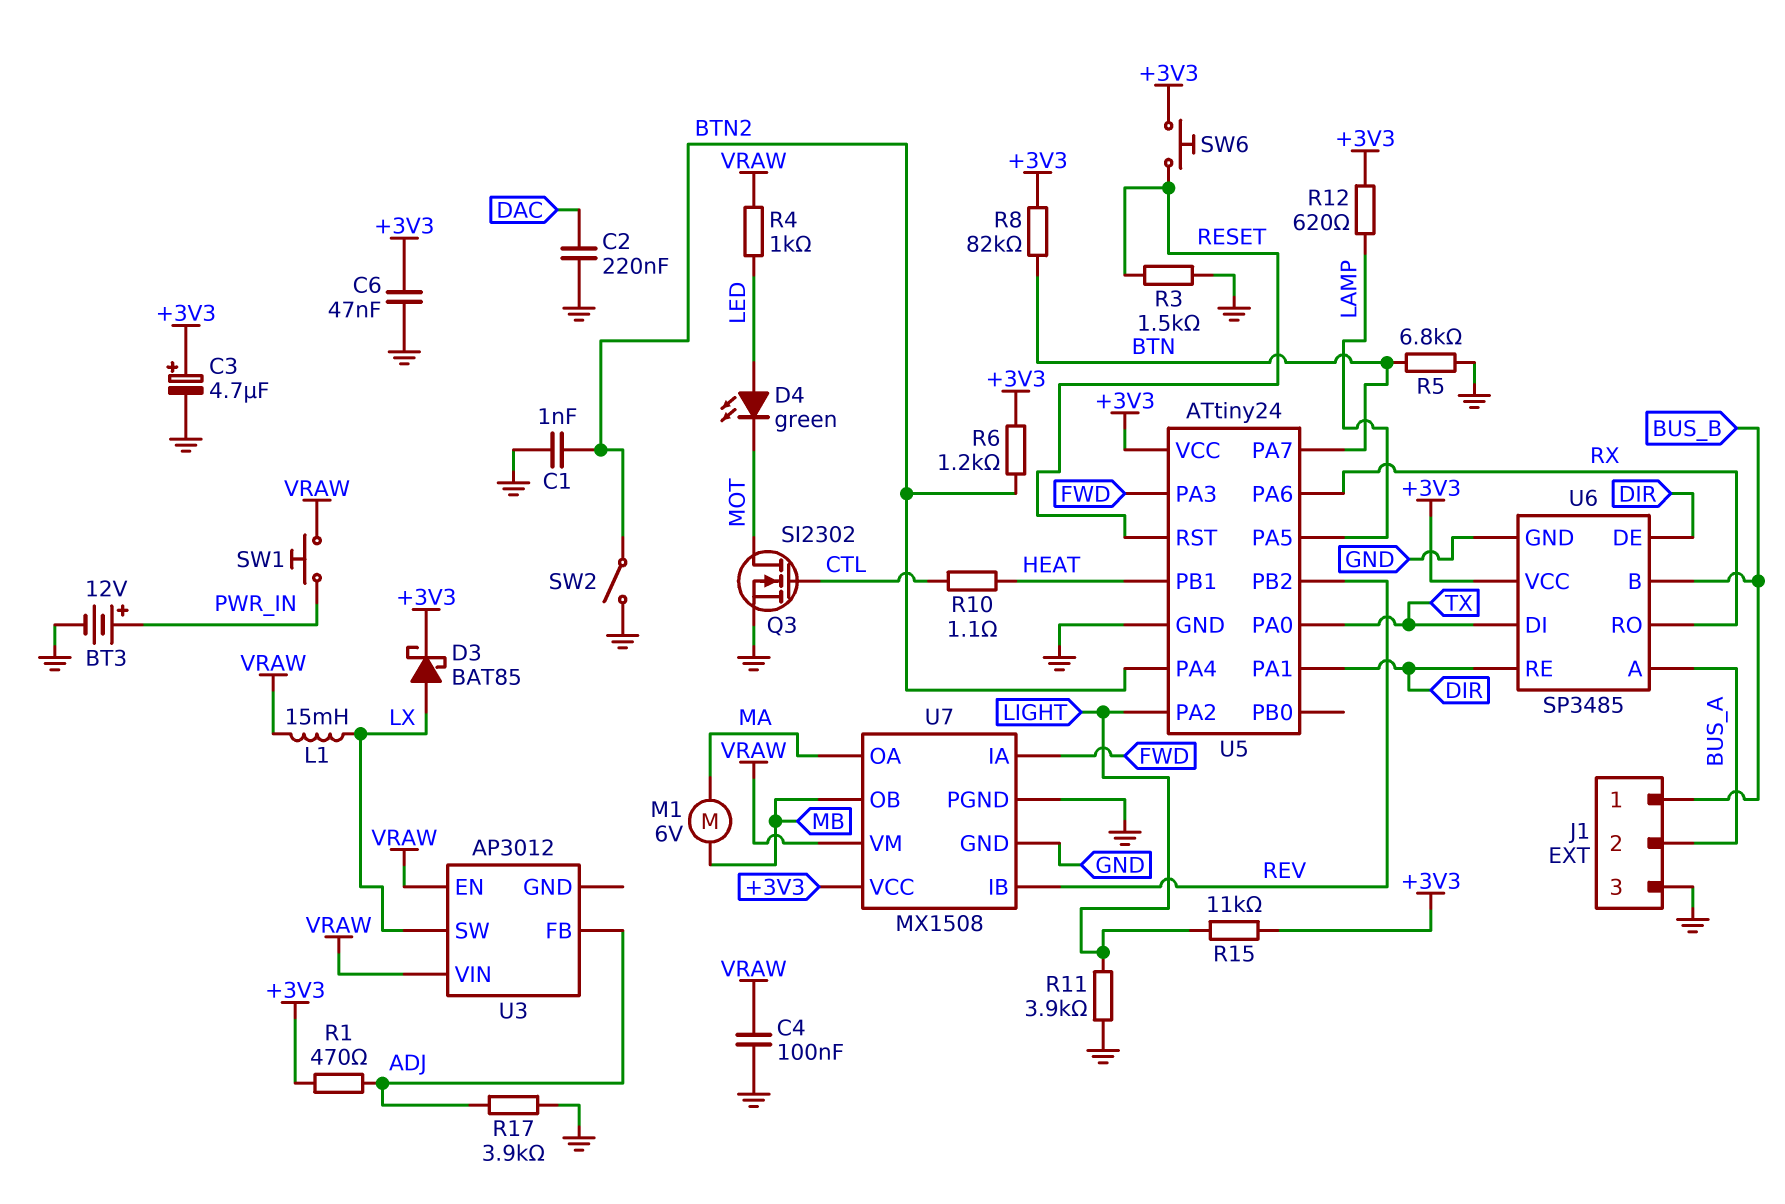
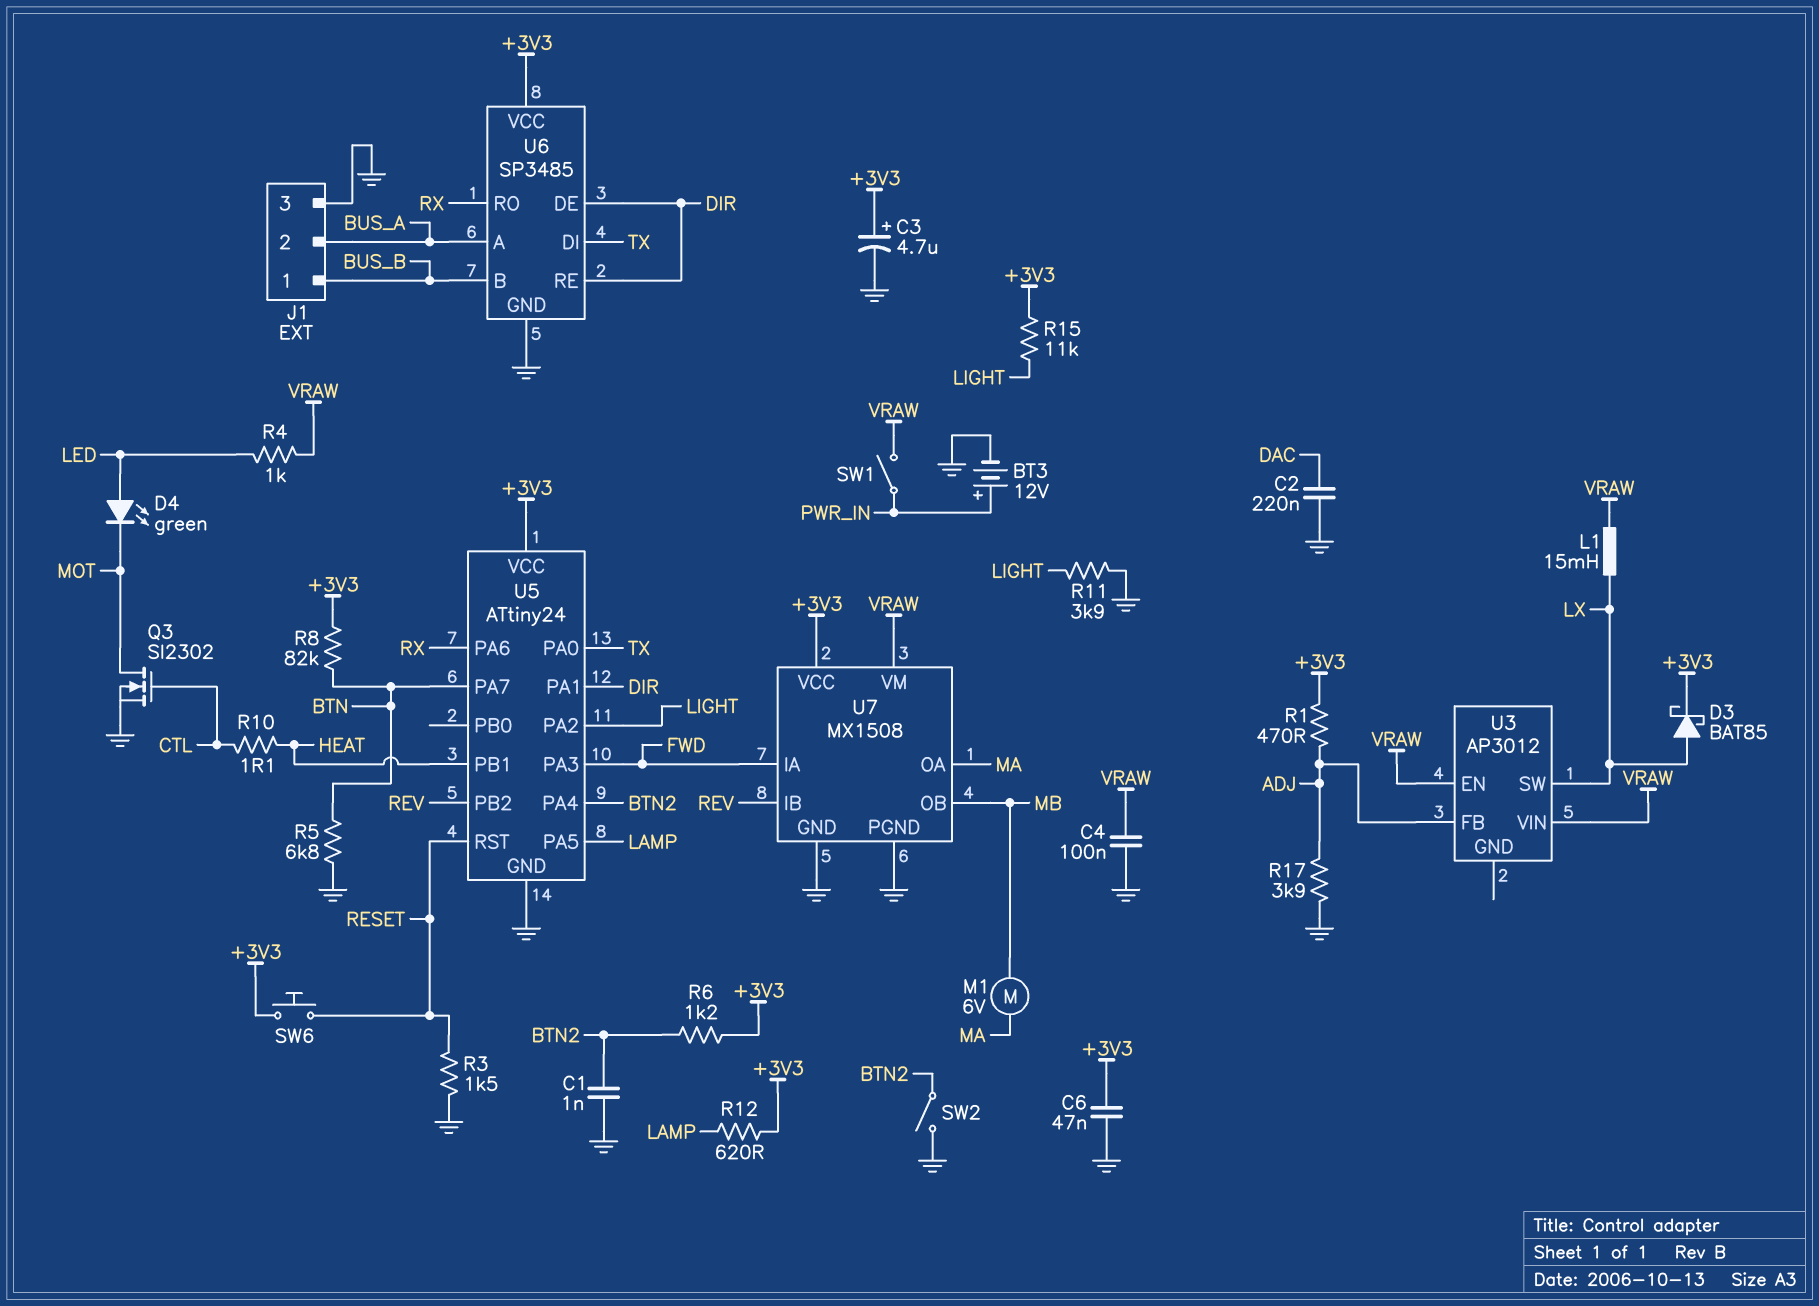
SW1: button (PWR_IN, VRAW) -> switch (PWR_IN, VRAW)

